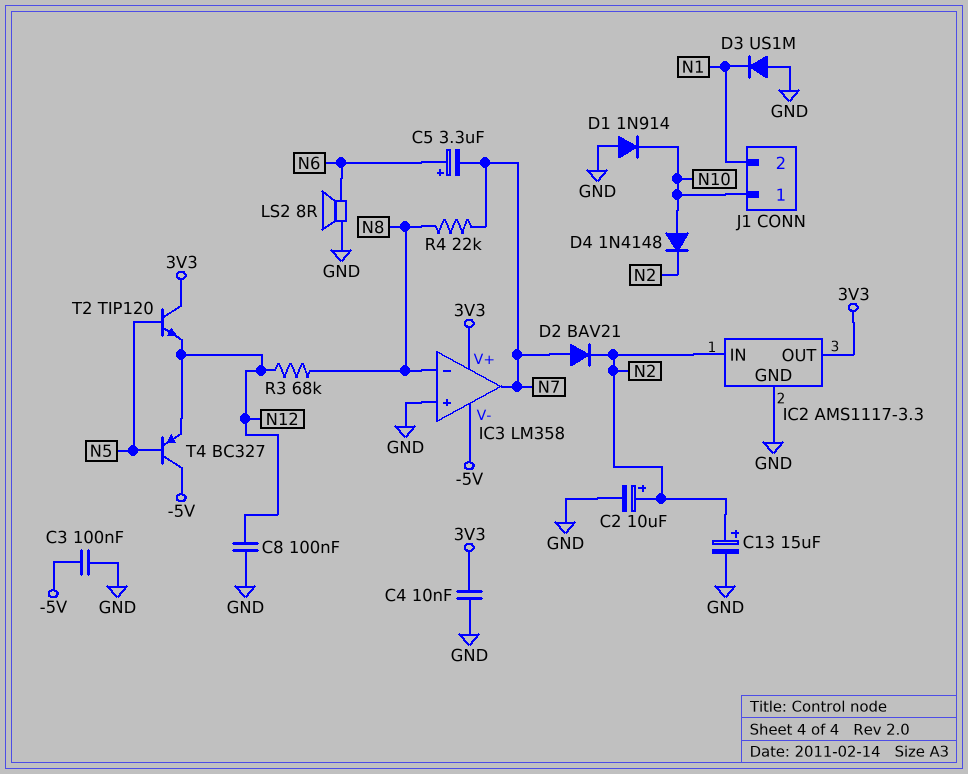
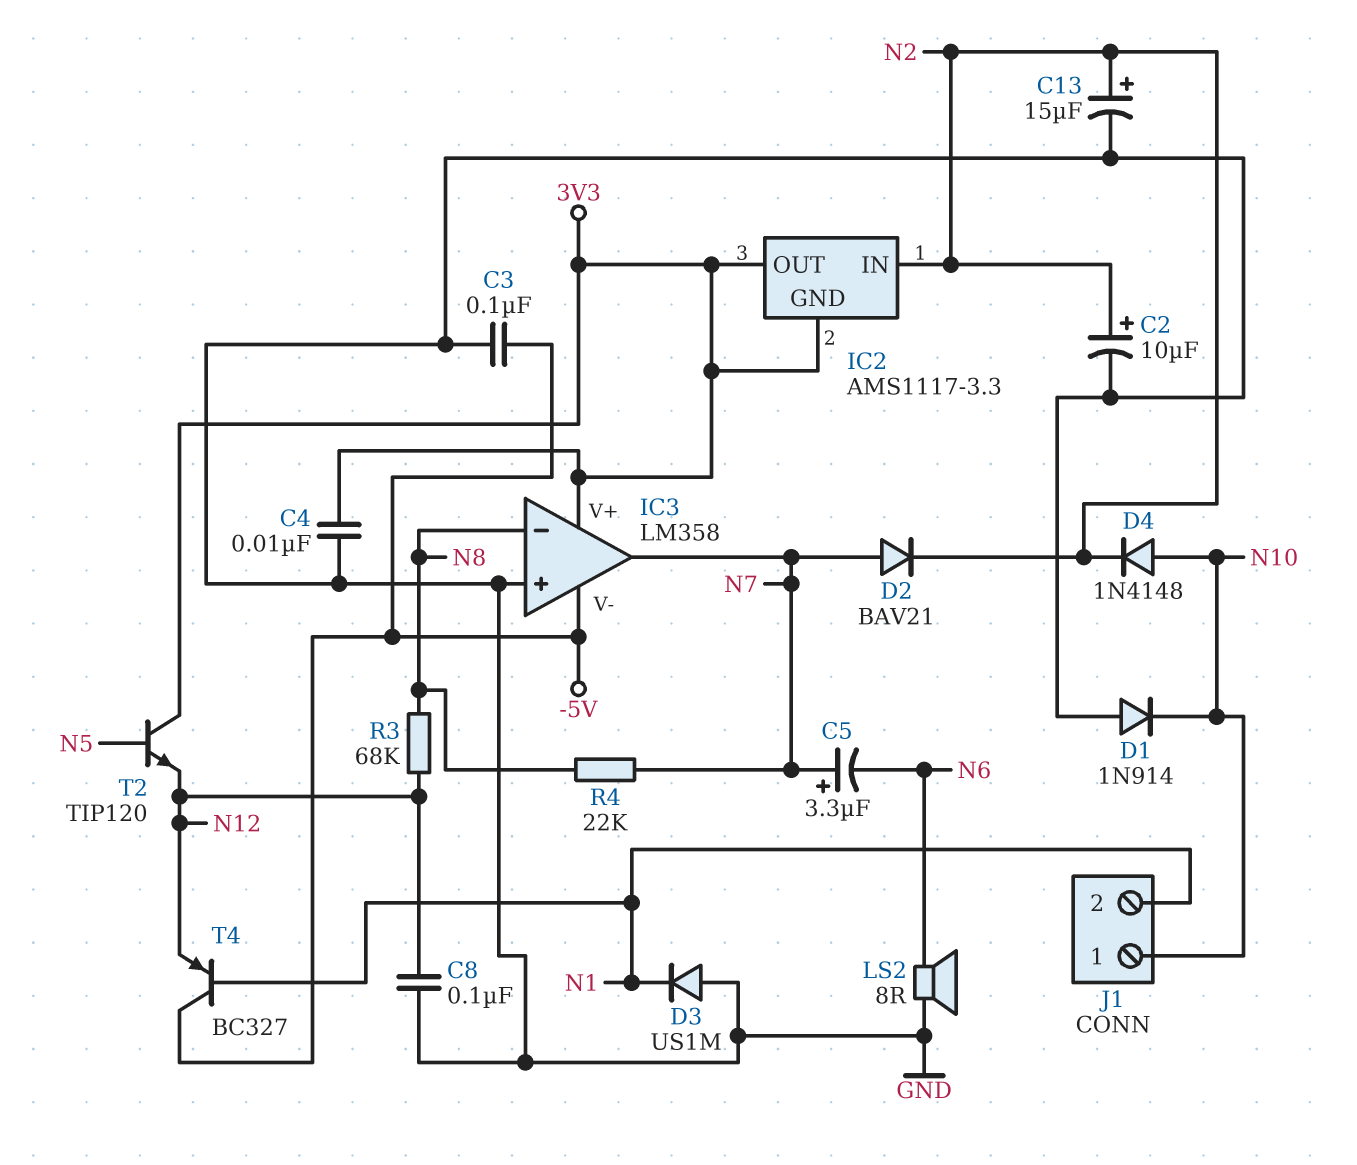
C5: 3.3uF (plus N6, minus N7) -> 3.3uF (plus N7, minus N6)
IC2 pin GND: GND -> 3V3
T4: PNP BC327 (B N5, C -5V, E N12) -> PNP BC327 (B N1, C -5V, E N12)

